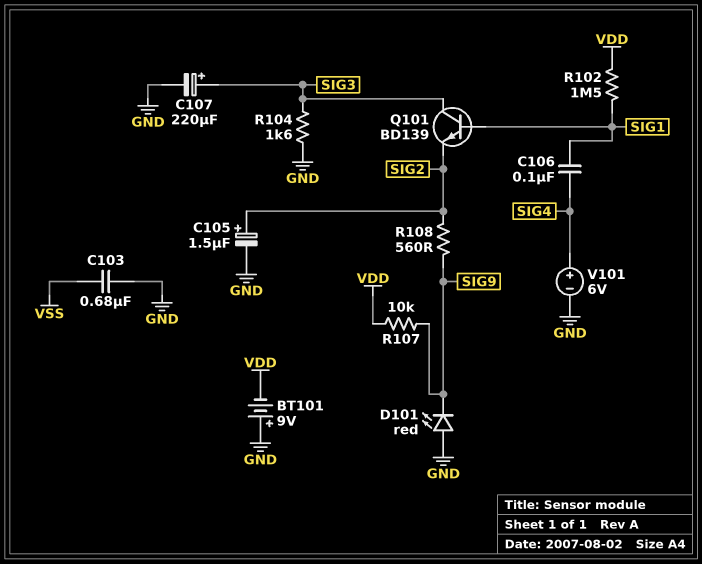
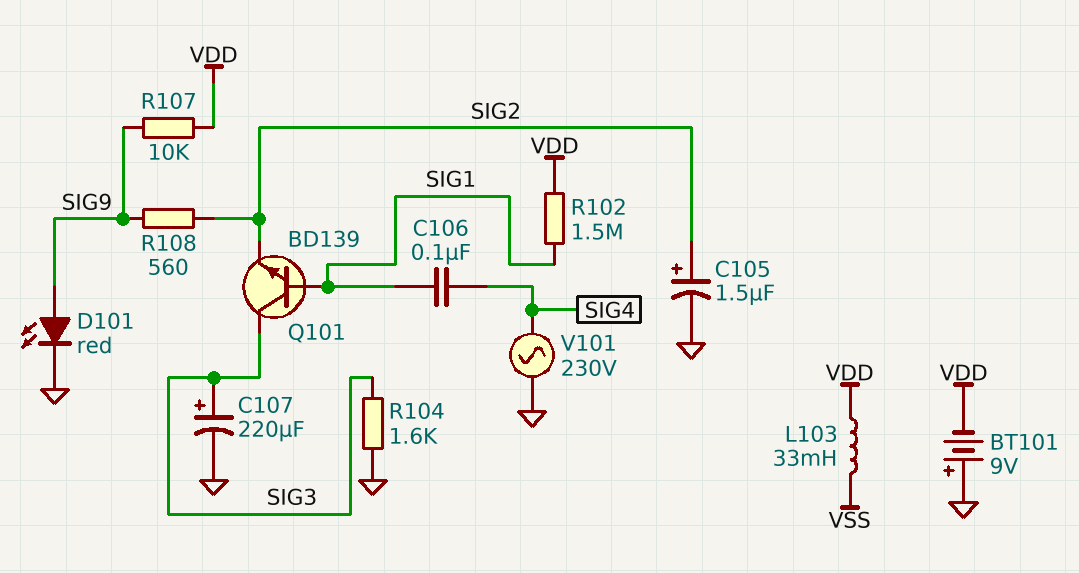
C103: 680nF (GND, VSS) -> none
D101: LED red (A GND, K SIG9) -> LED red (A SIG9, K GND)
L103: none -> 33mH (VDD, VSS)
V101: 6V (plus SIG4, minus GND) -> AC 230V (GND, SIG4)

